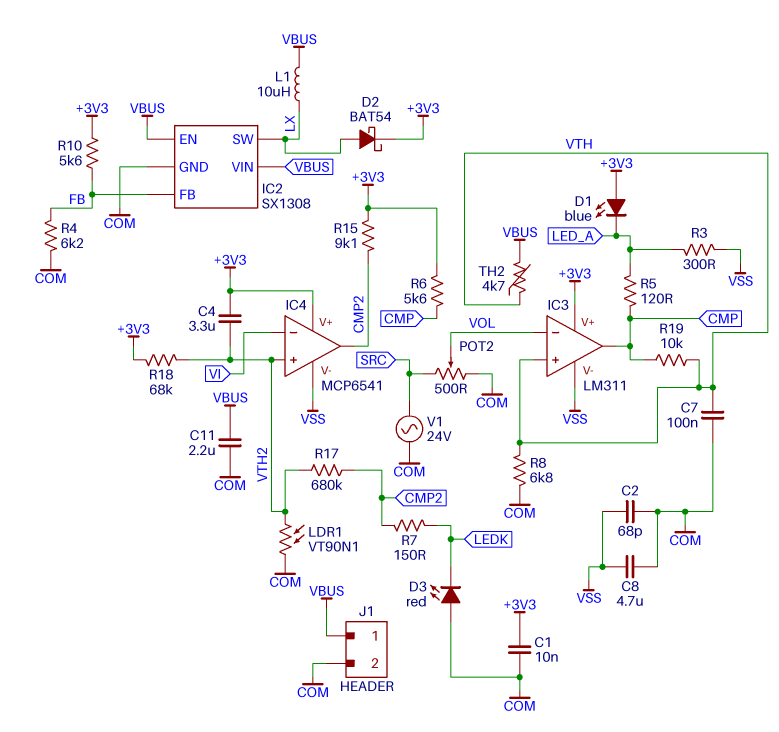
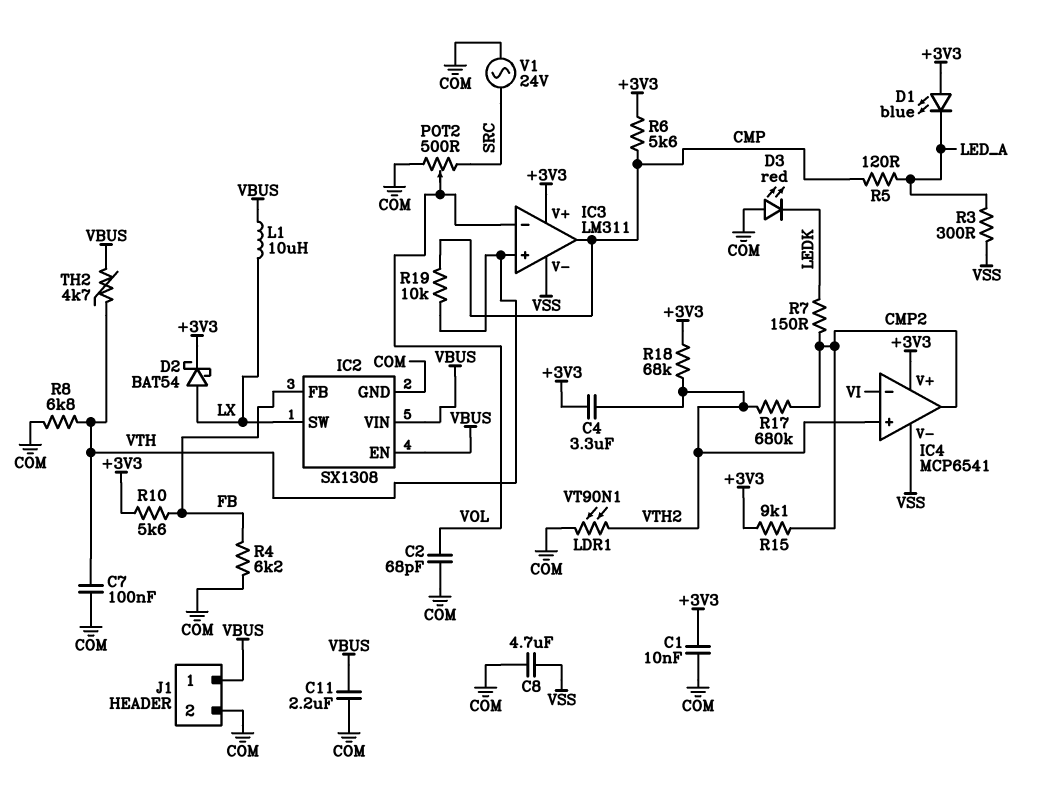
C2: 68pF (COM, VSS) -> 68pF (COM, VOL)

